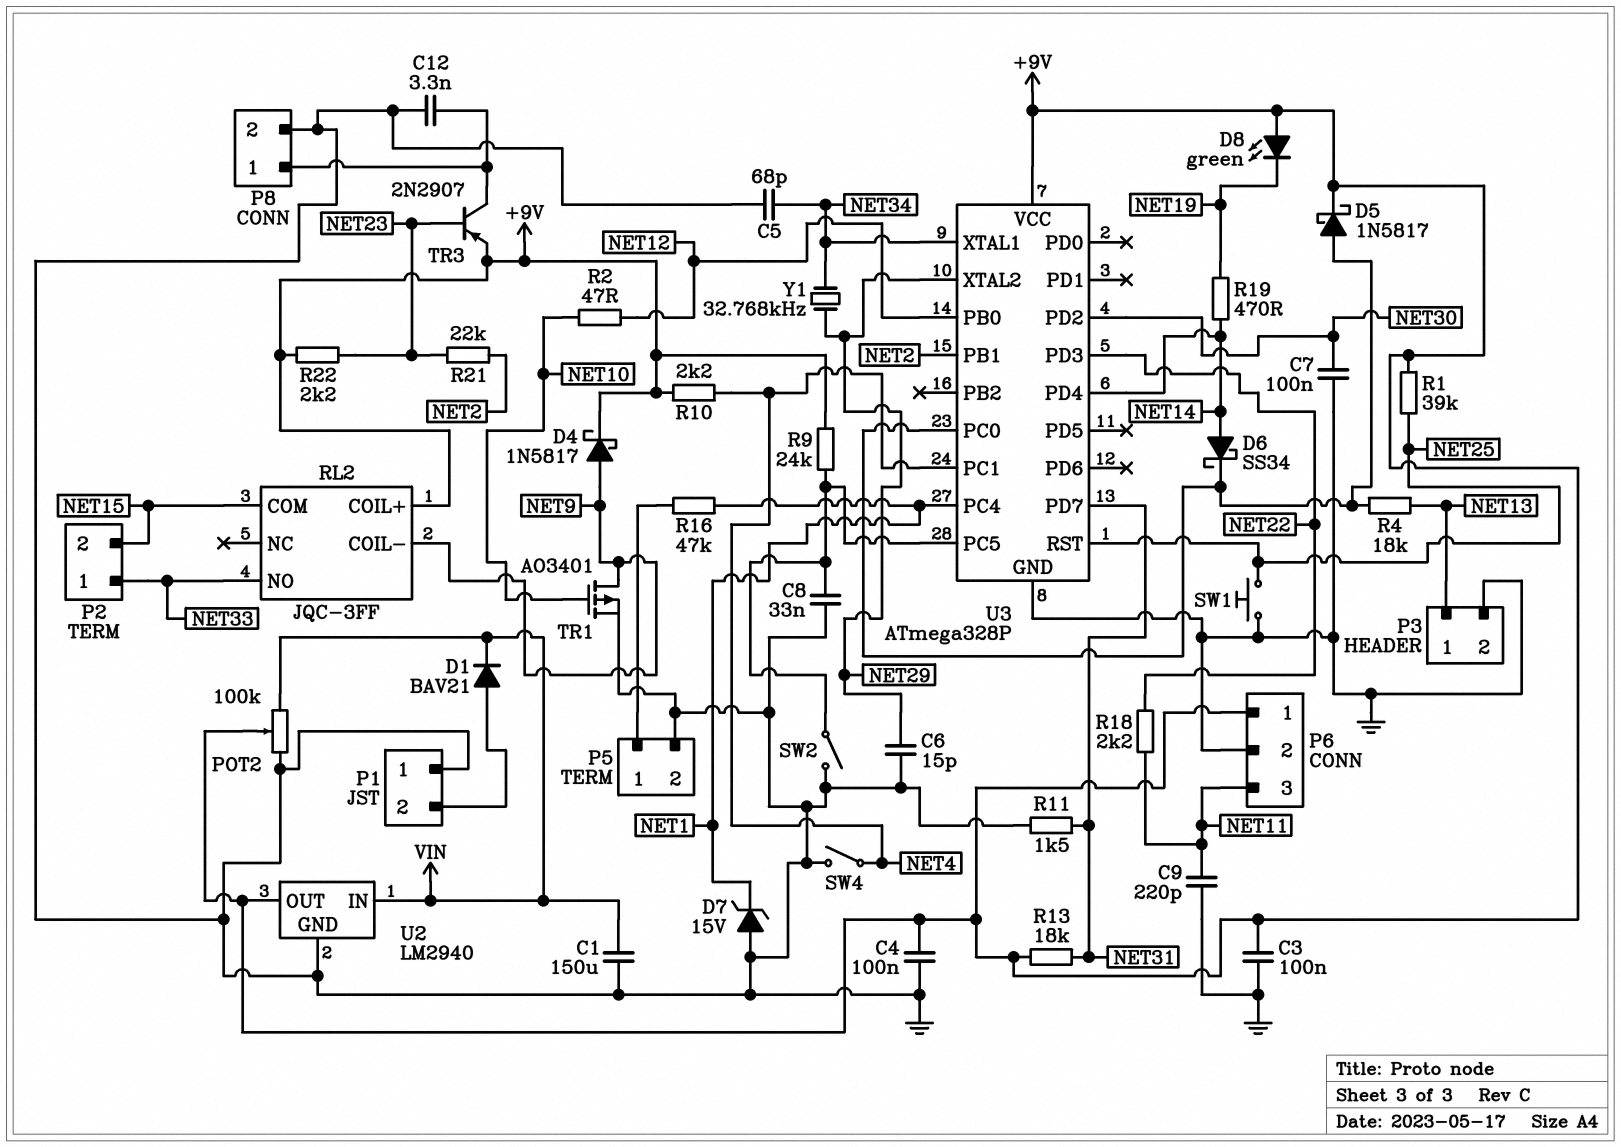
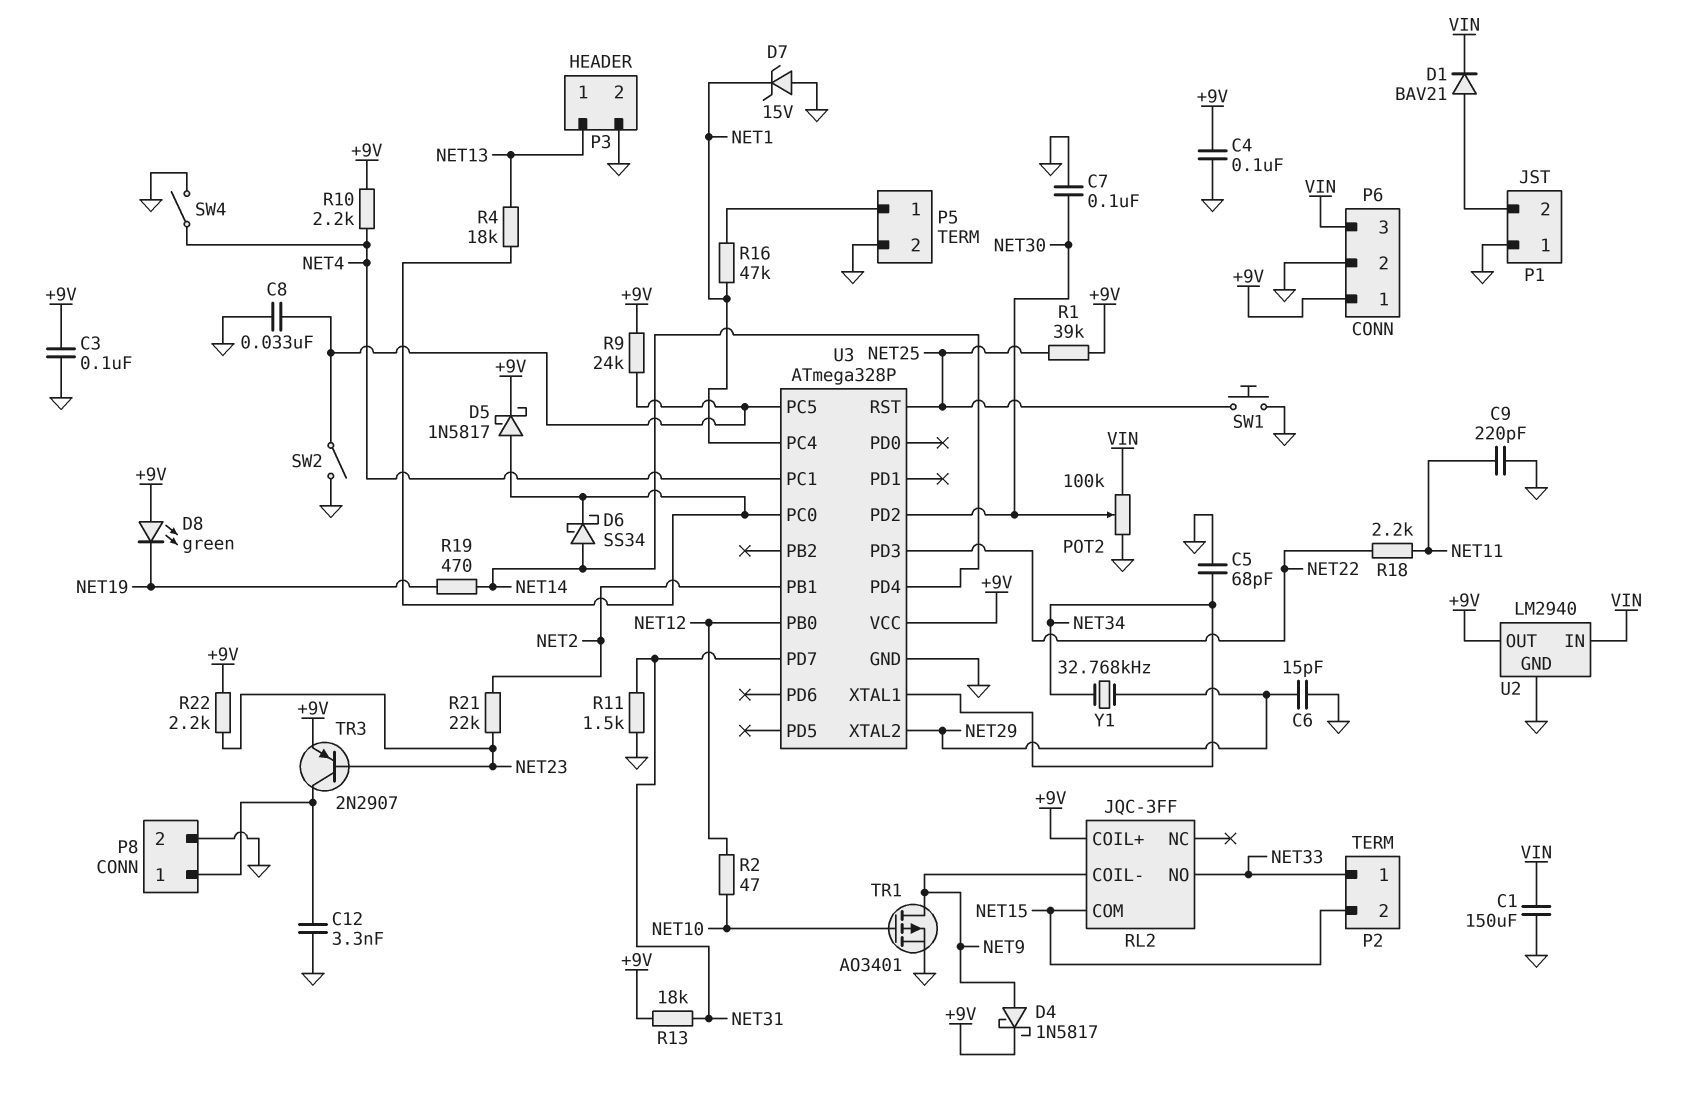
P6 pin 3: NET11 -> VIN
POT2: 100k (GND, VIN, wiper +9V) -> 100k (GND, VIN, wiper NET30)

